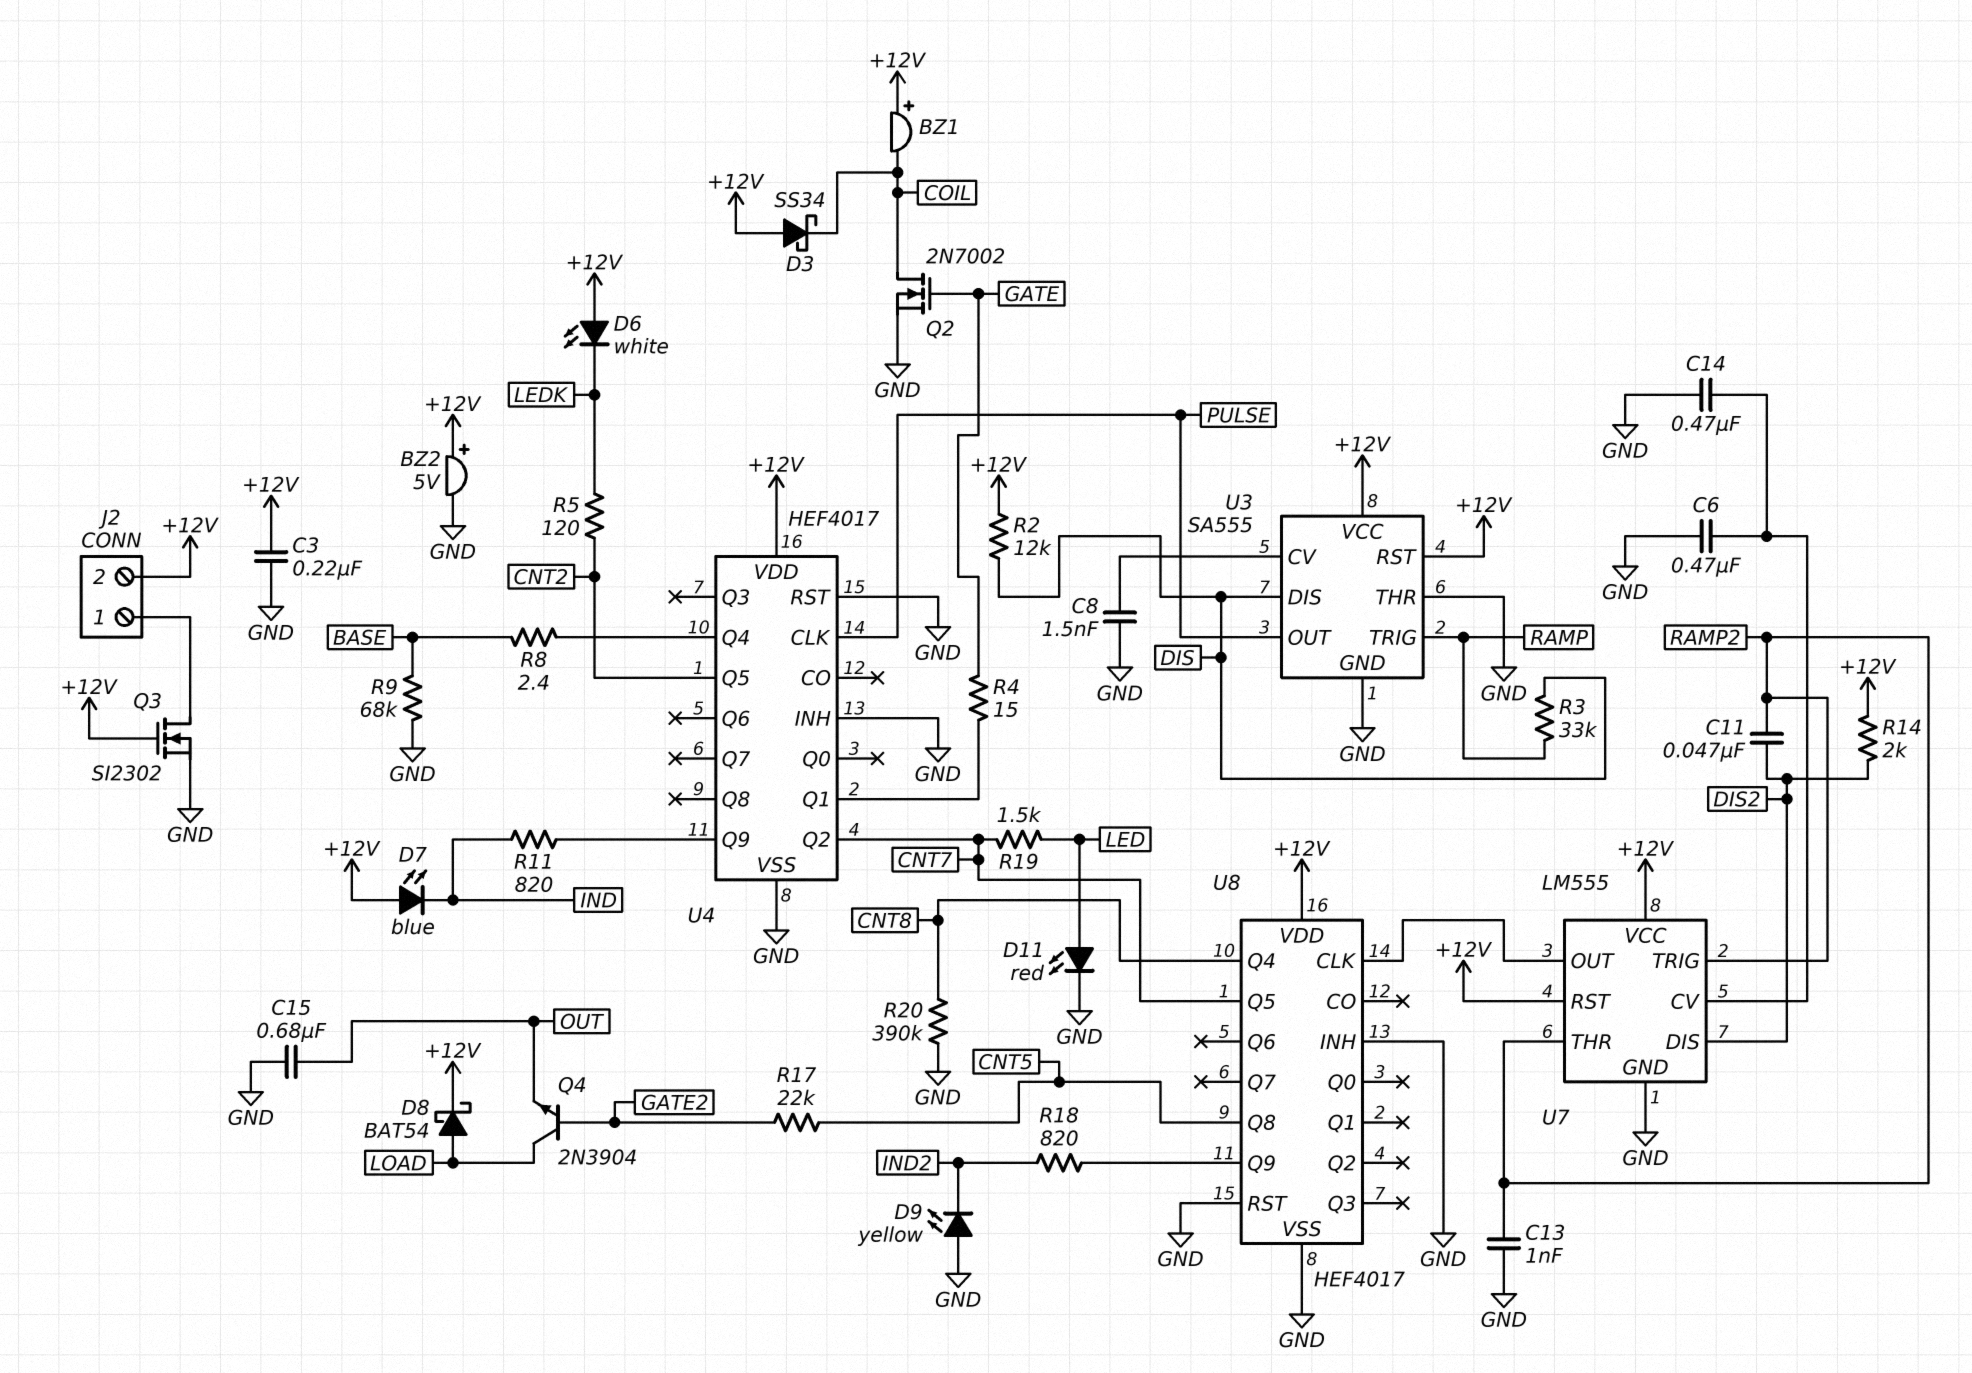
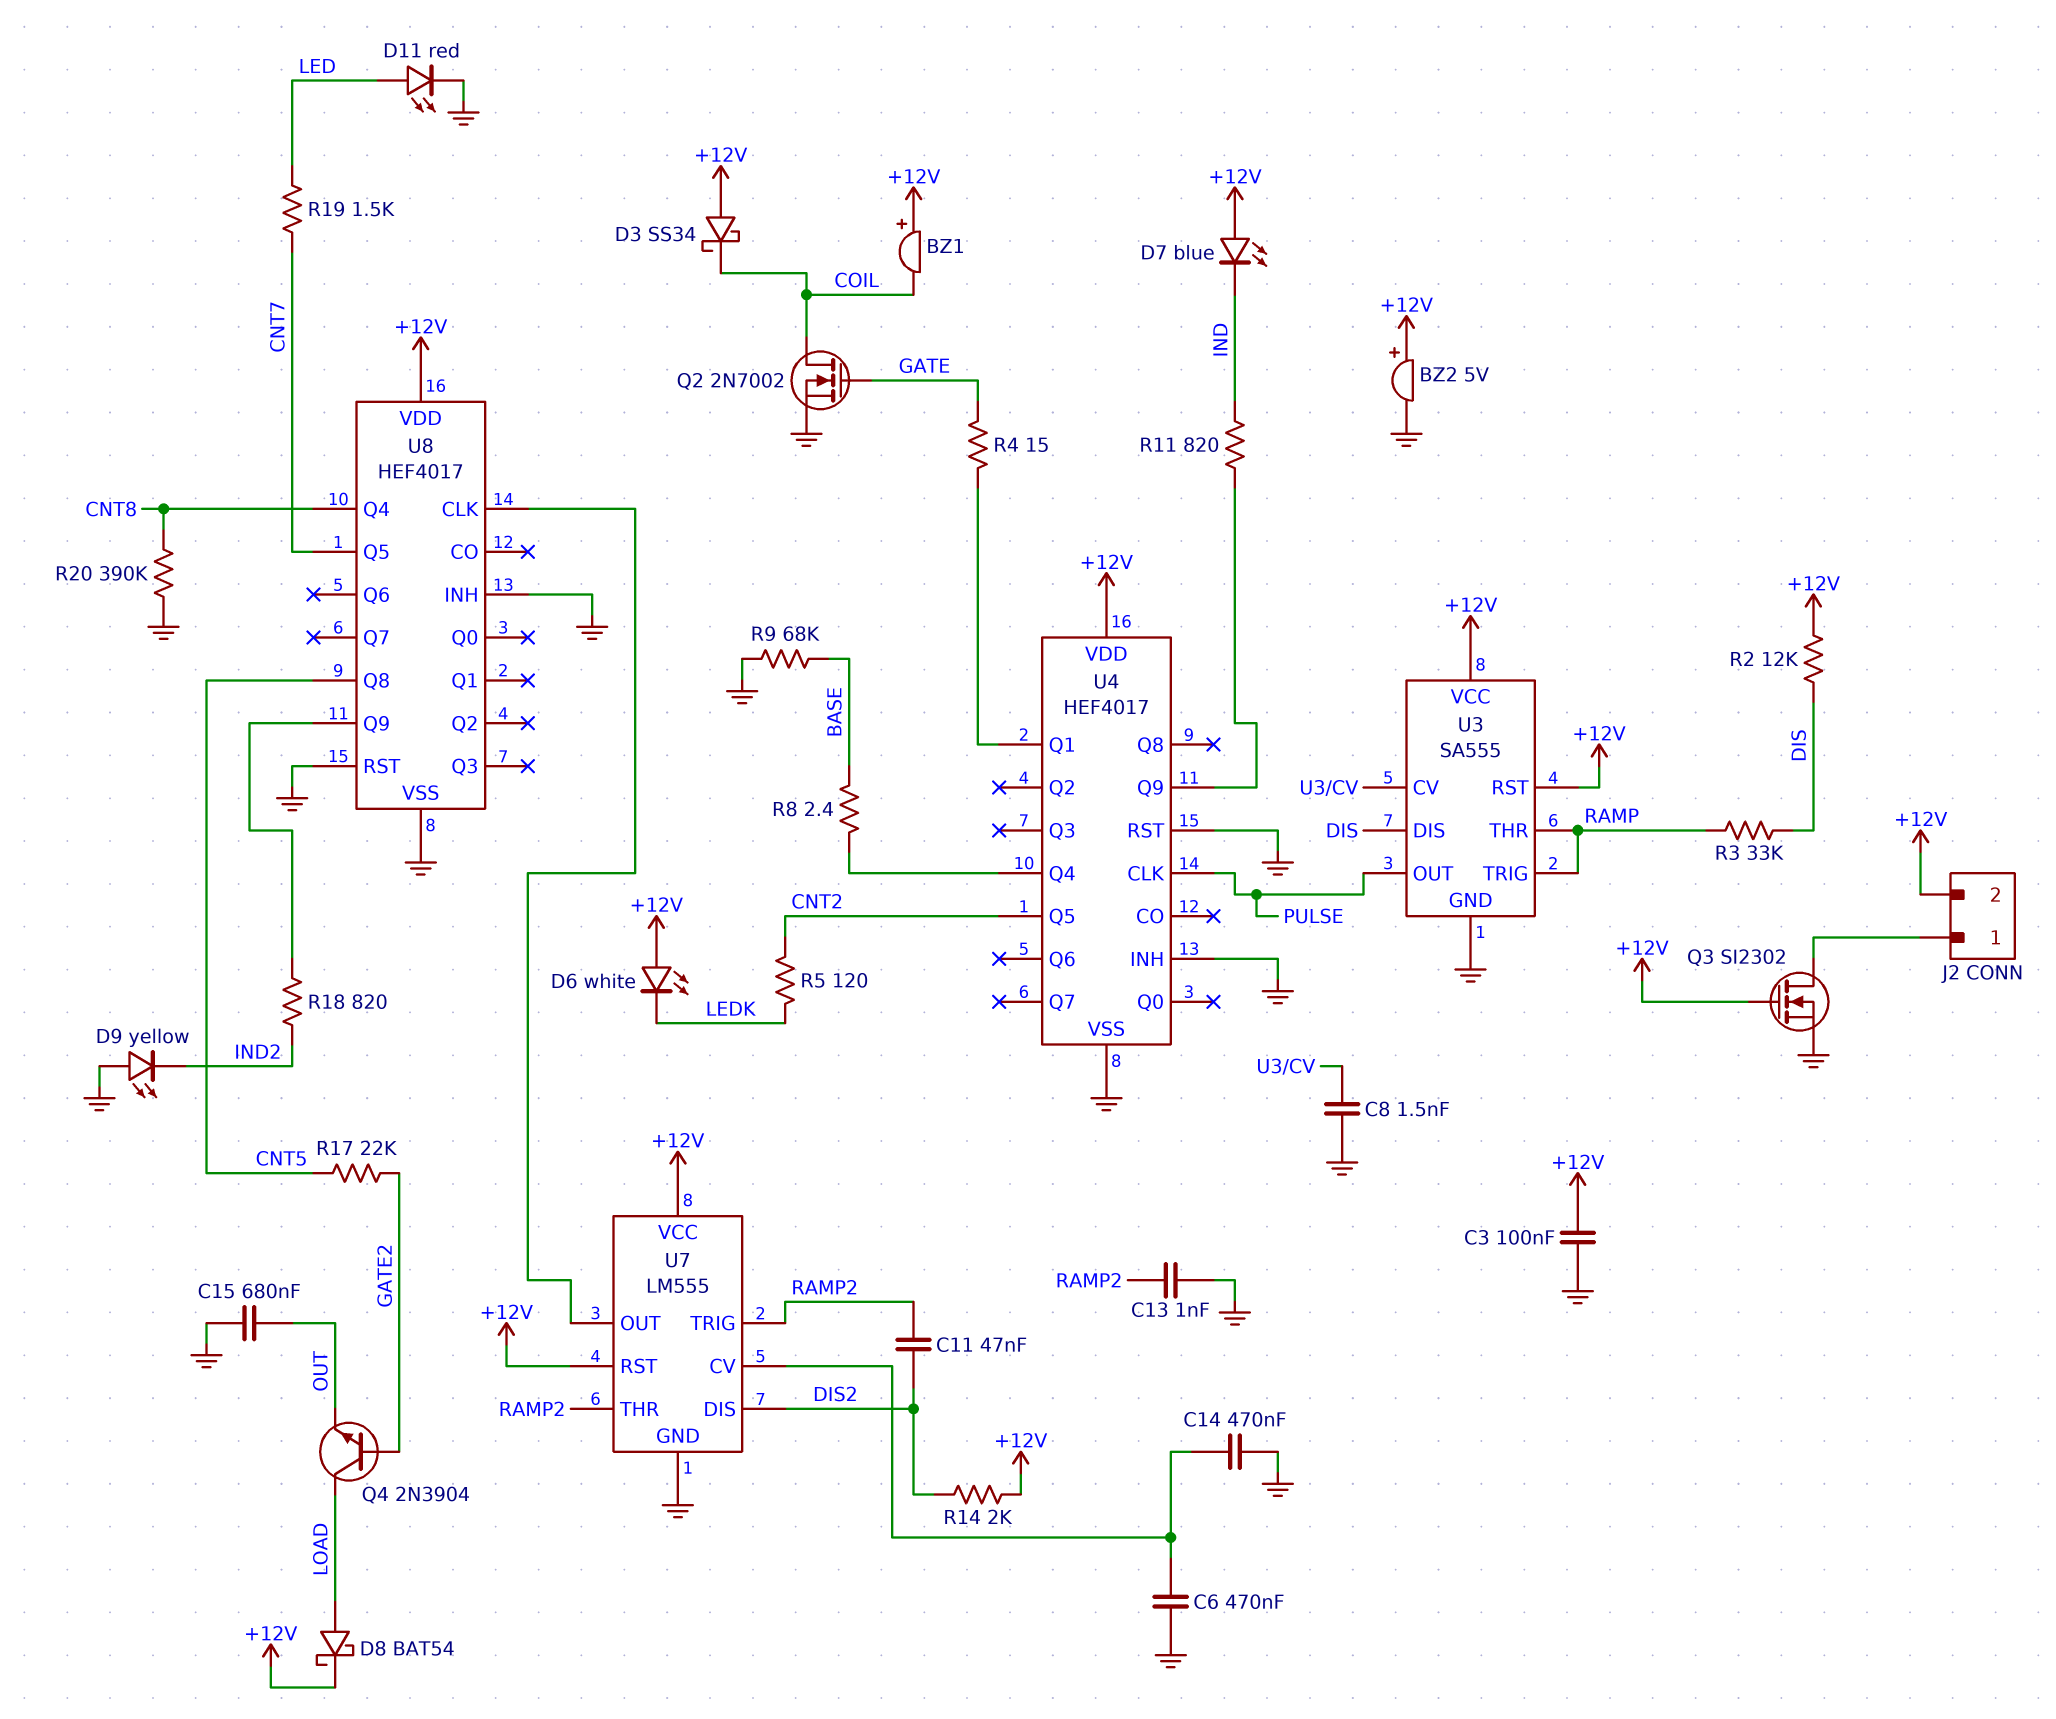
C3: 220nF (+12V, GND) -> 100nF (+12V, GND)
U3 pin THR: GND -> RAMP
U4 pin Q2: CNT7 -> none

